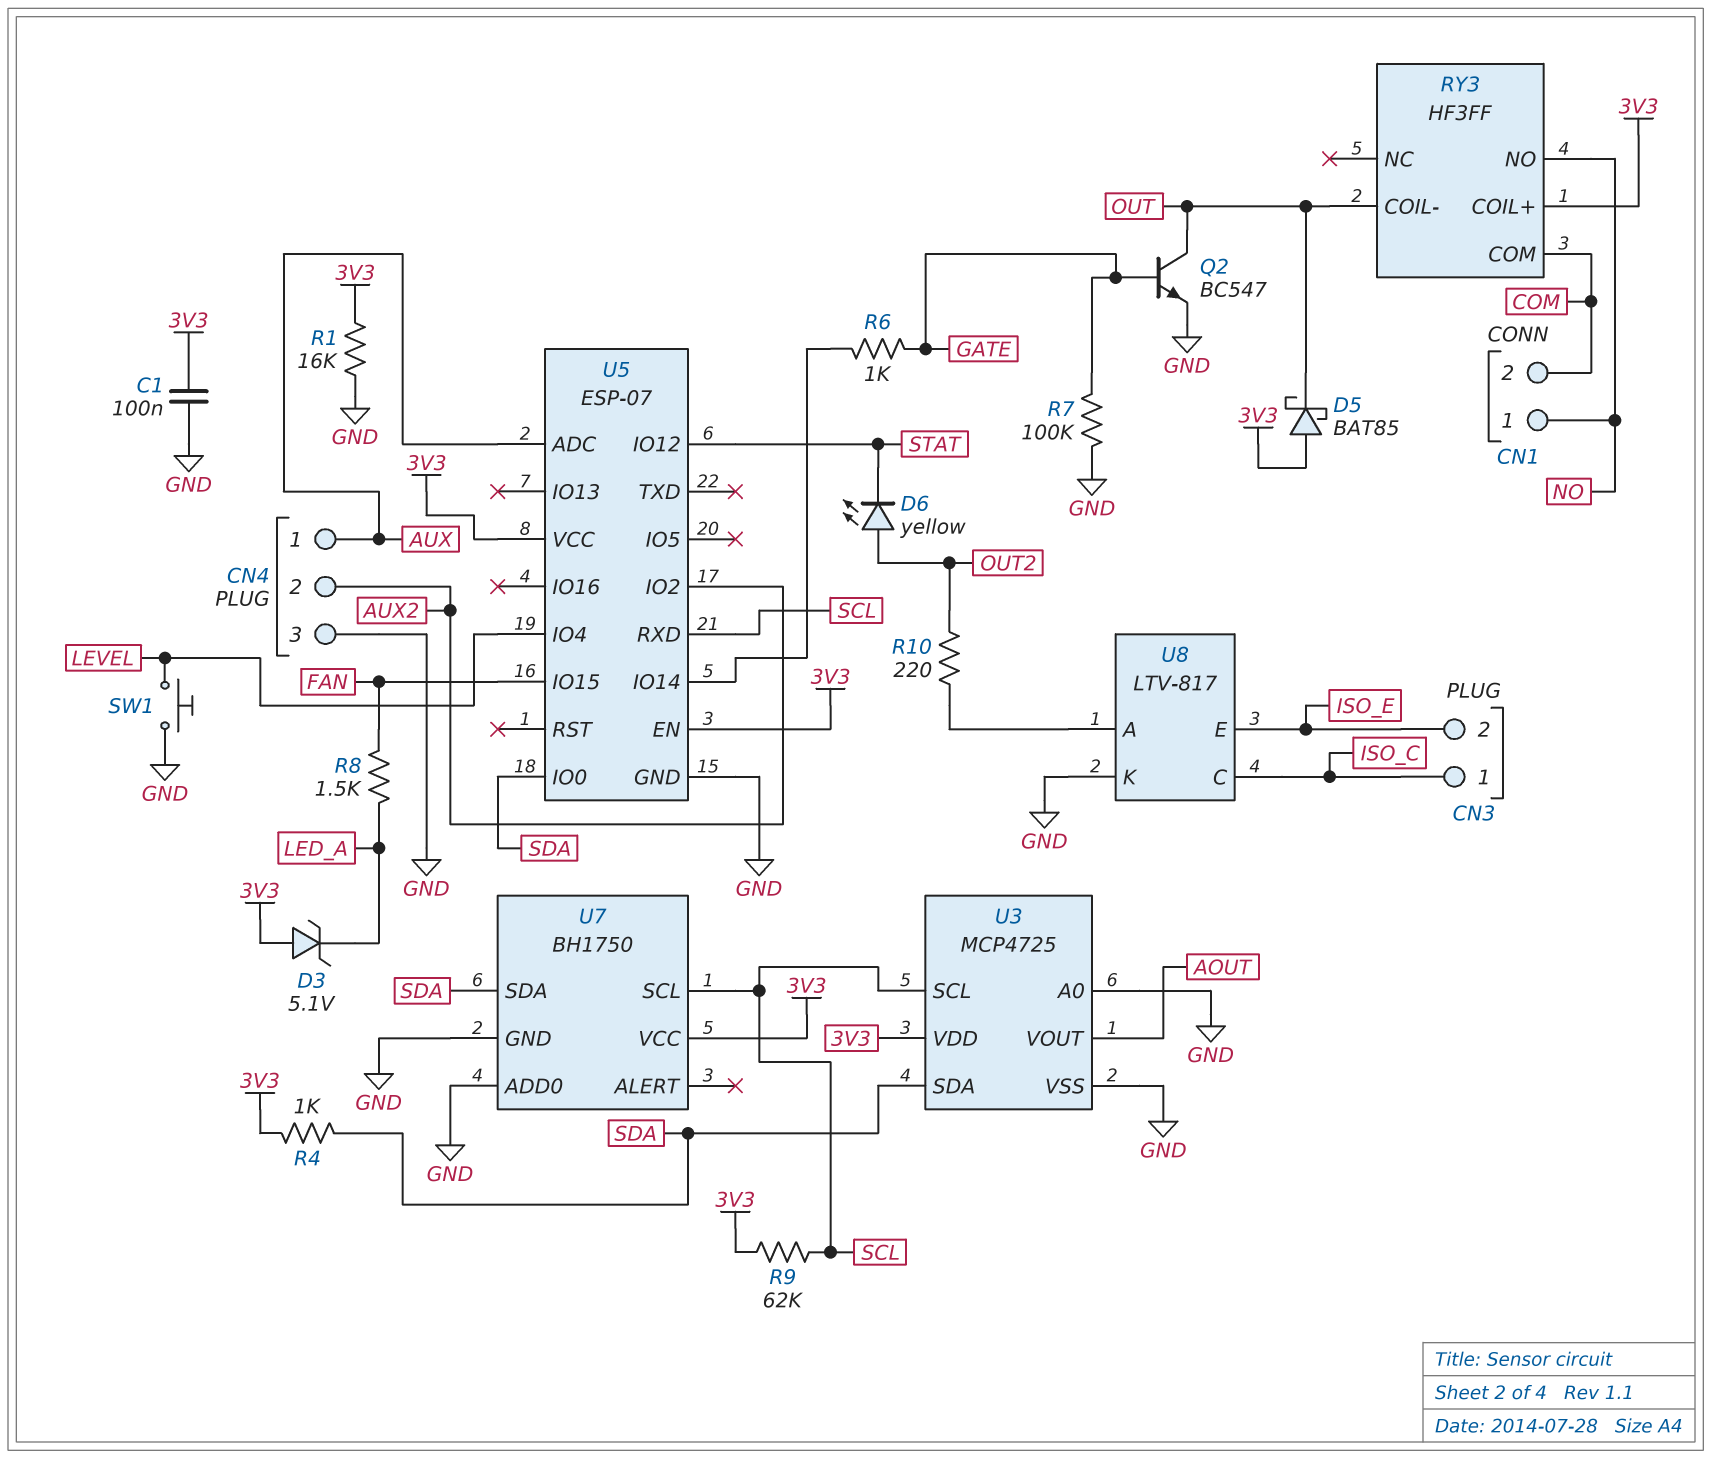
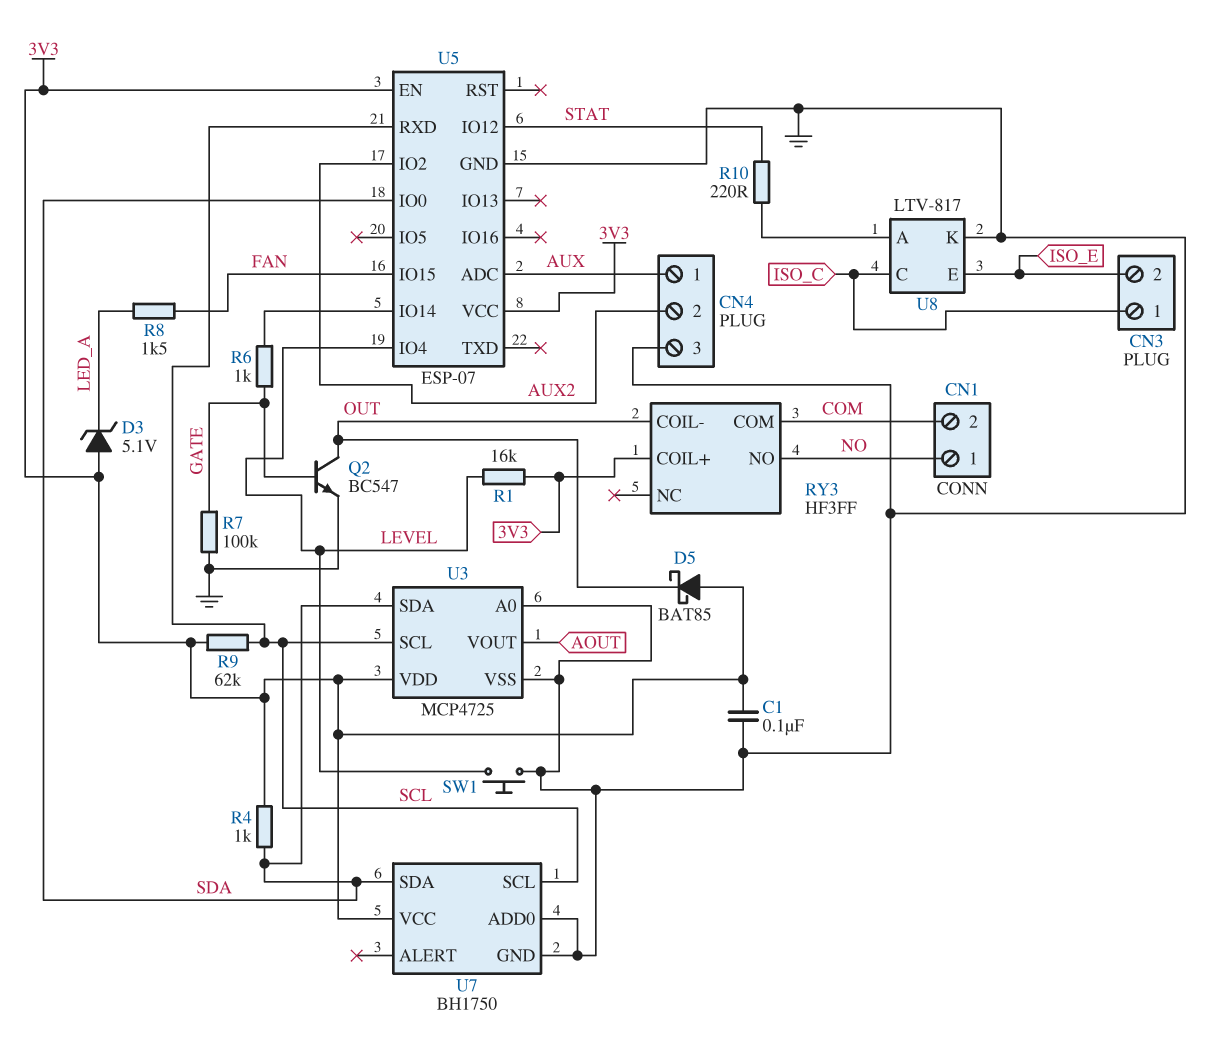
D6: LED yellow (A OUT2, K STAT) -> none
R1: 16k (3V3, GND) -> 16k (3V3, LEVEL)
R10: 220 (OUT2, U8/A) -> 220 (STAT, U8/A)

